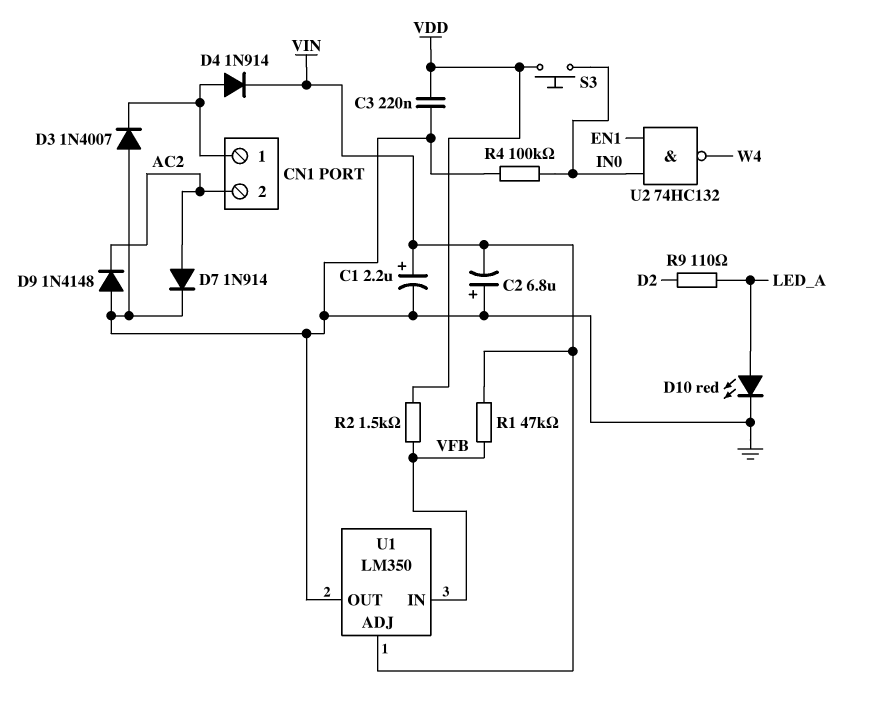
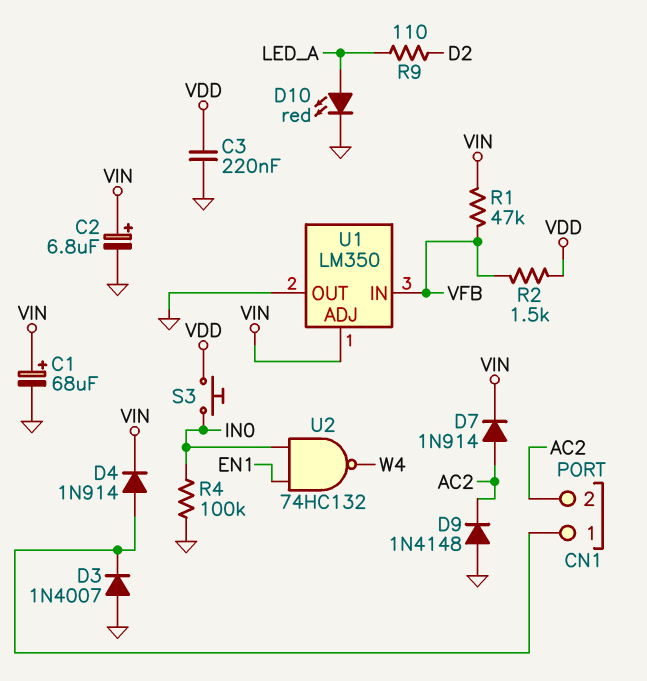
C1: 2.2uF (plus VIN, minus GND) -> 68uF (plus VIN, minus GND)
C2: 6.8uF (plus GND, minus VIN) -> 6.8uF (plus VIN, minus GND)
D7: diode 1N914 (A AC2, K GND) -> diode 1N914 (A AC2, K VIN)

